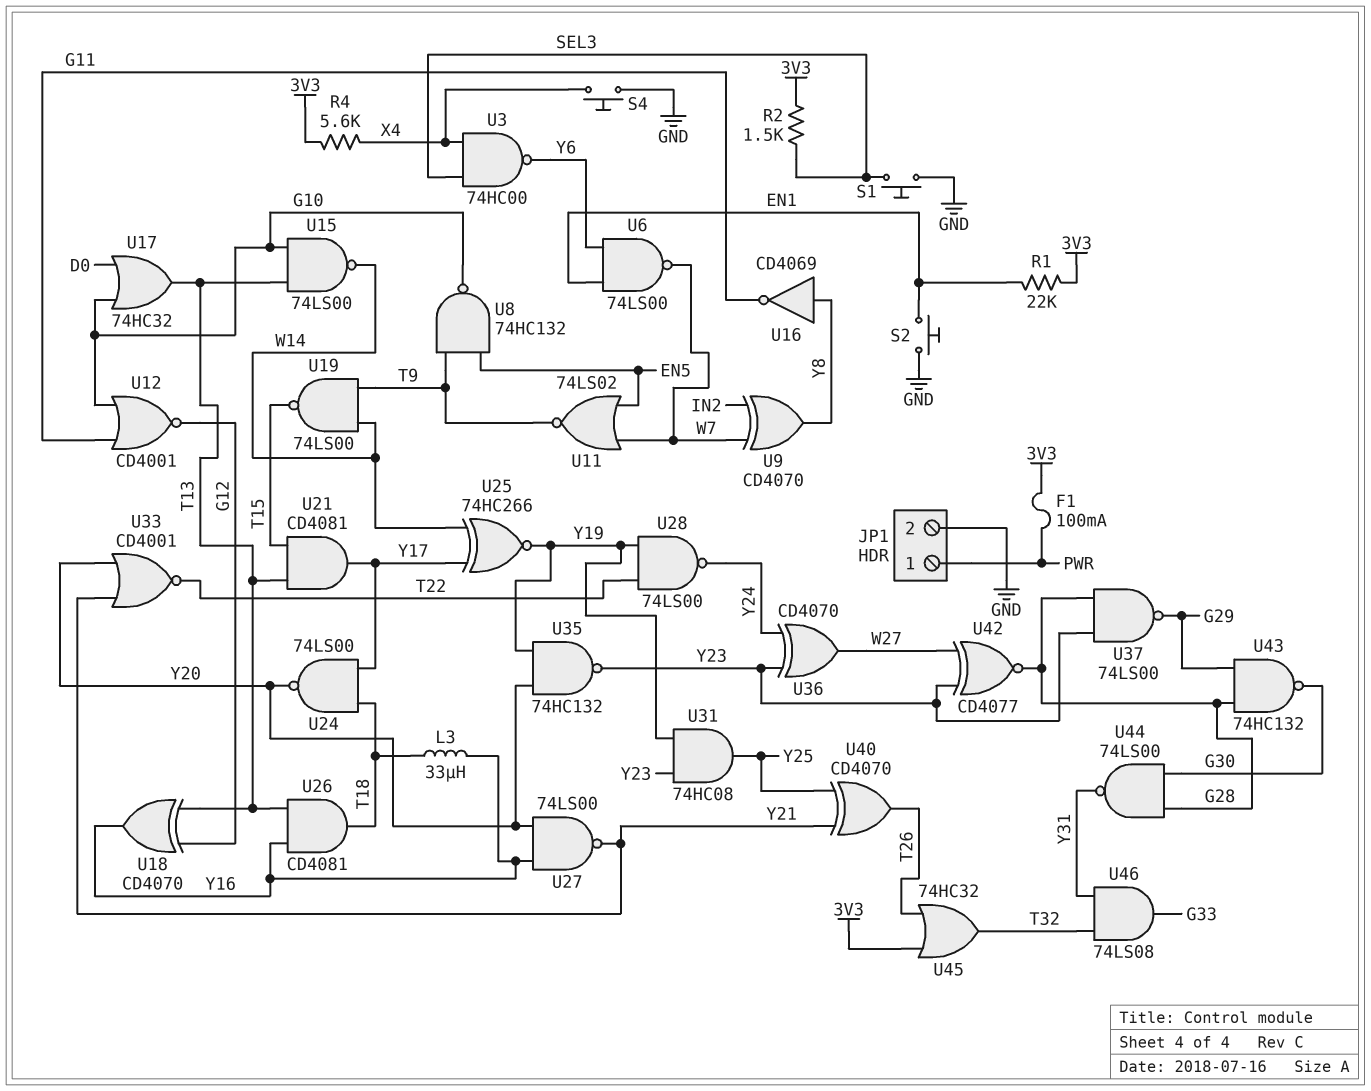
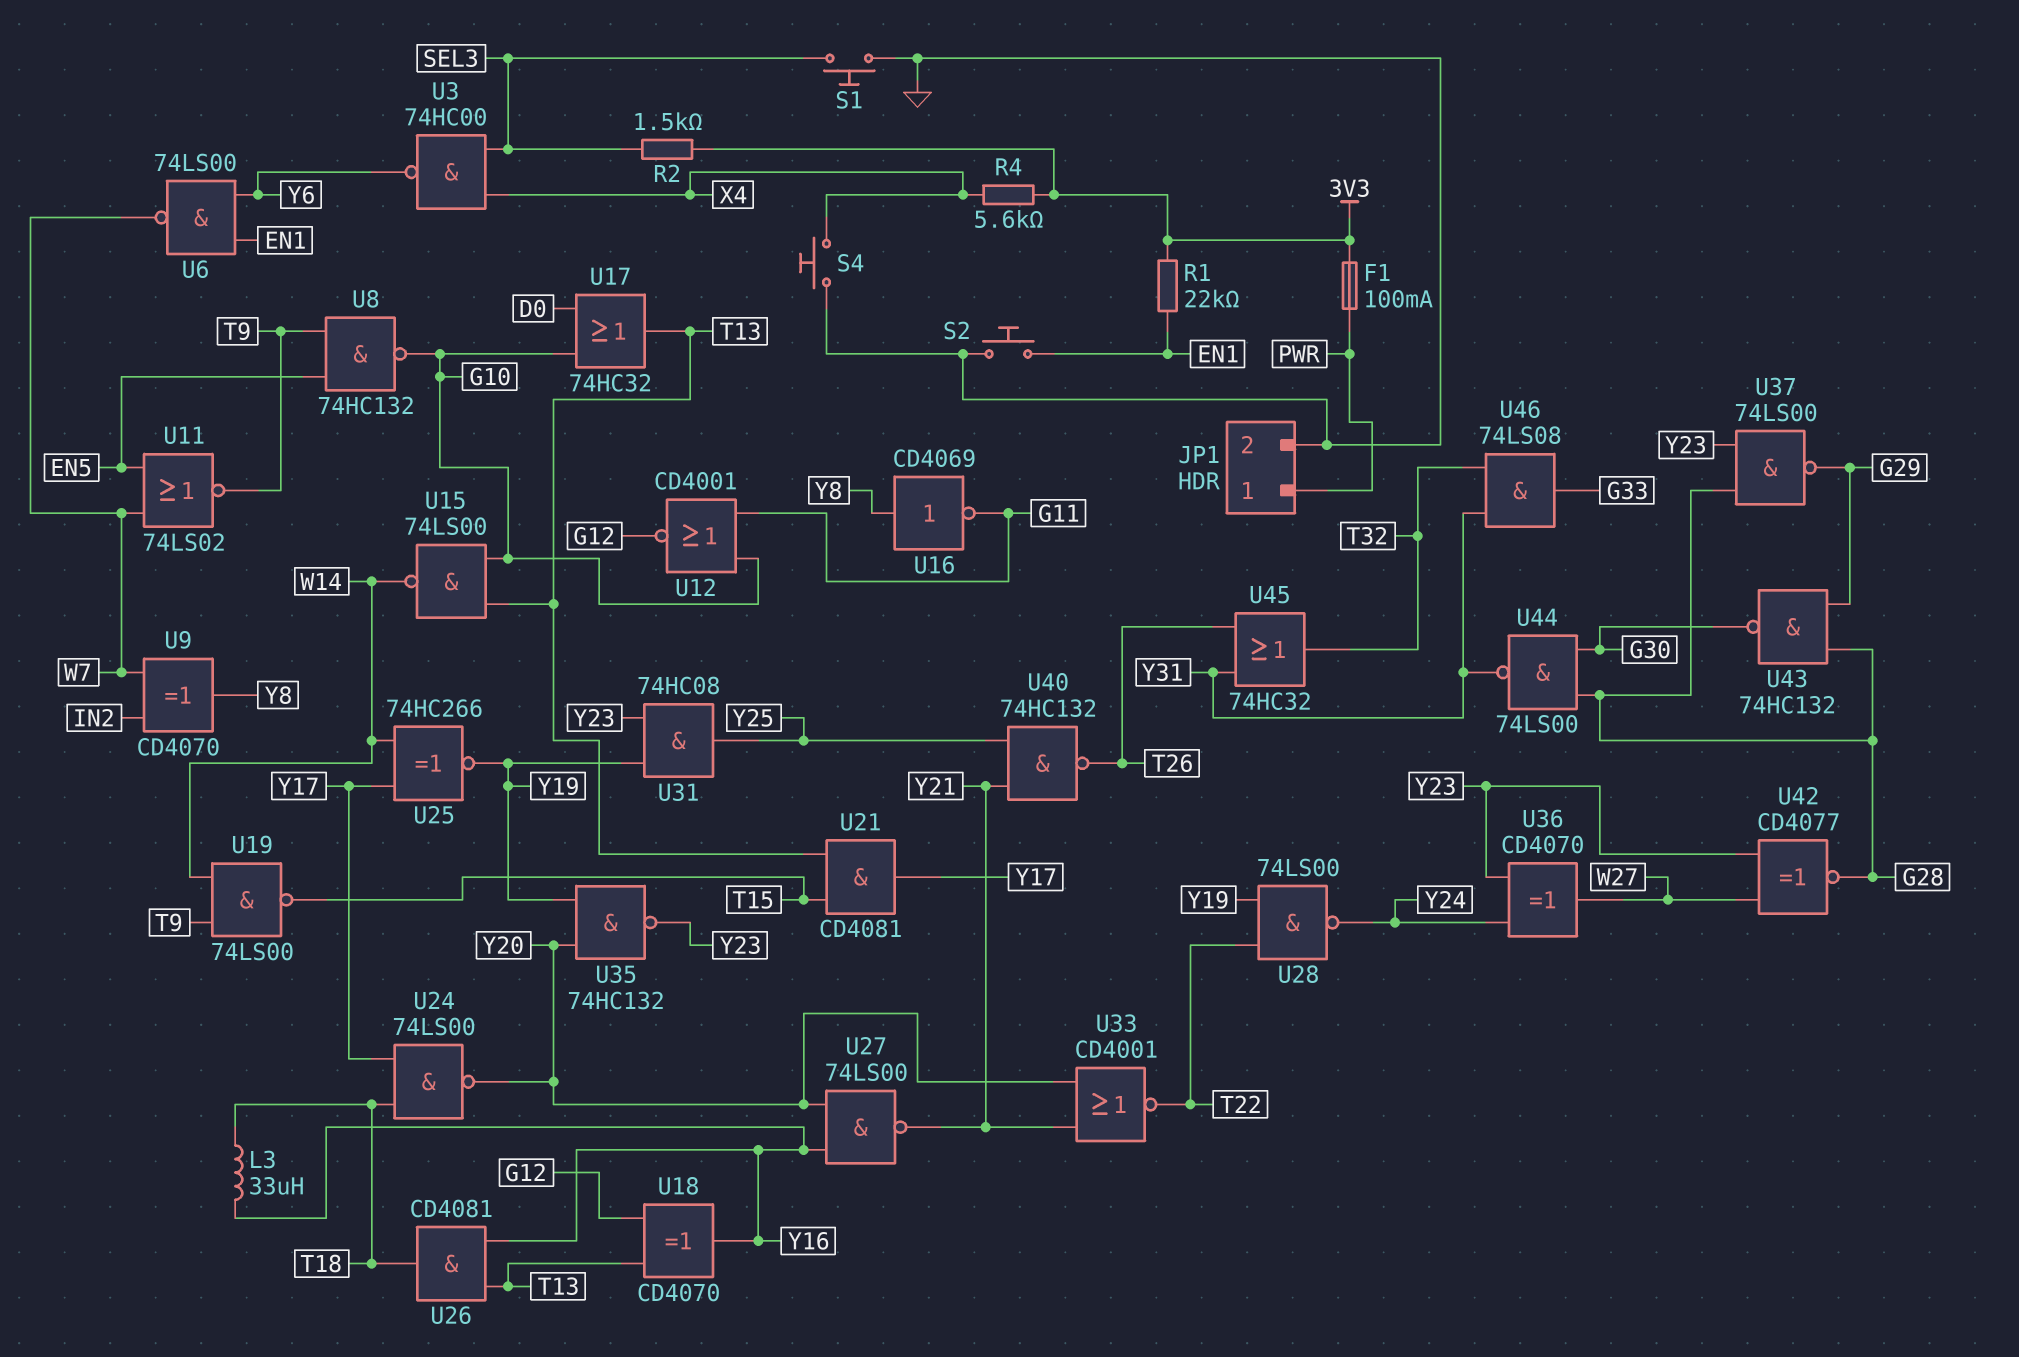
U40: XOR CD4070 (in Y21, in Y25, out T26) -> NAND 74HC132 (in Y21, in Y25, out T26)
U45: OR 74HC32 (in 3V3, in T26, out T32) -> OR 74HC32 (in T26, in Y31, out T32)

